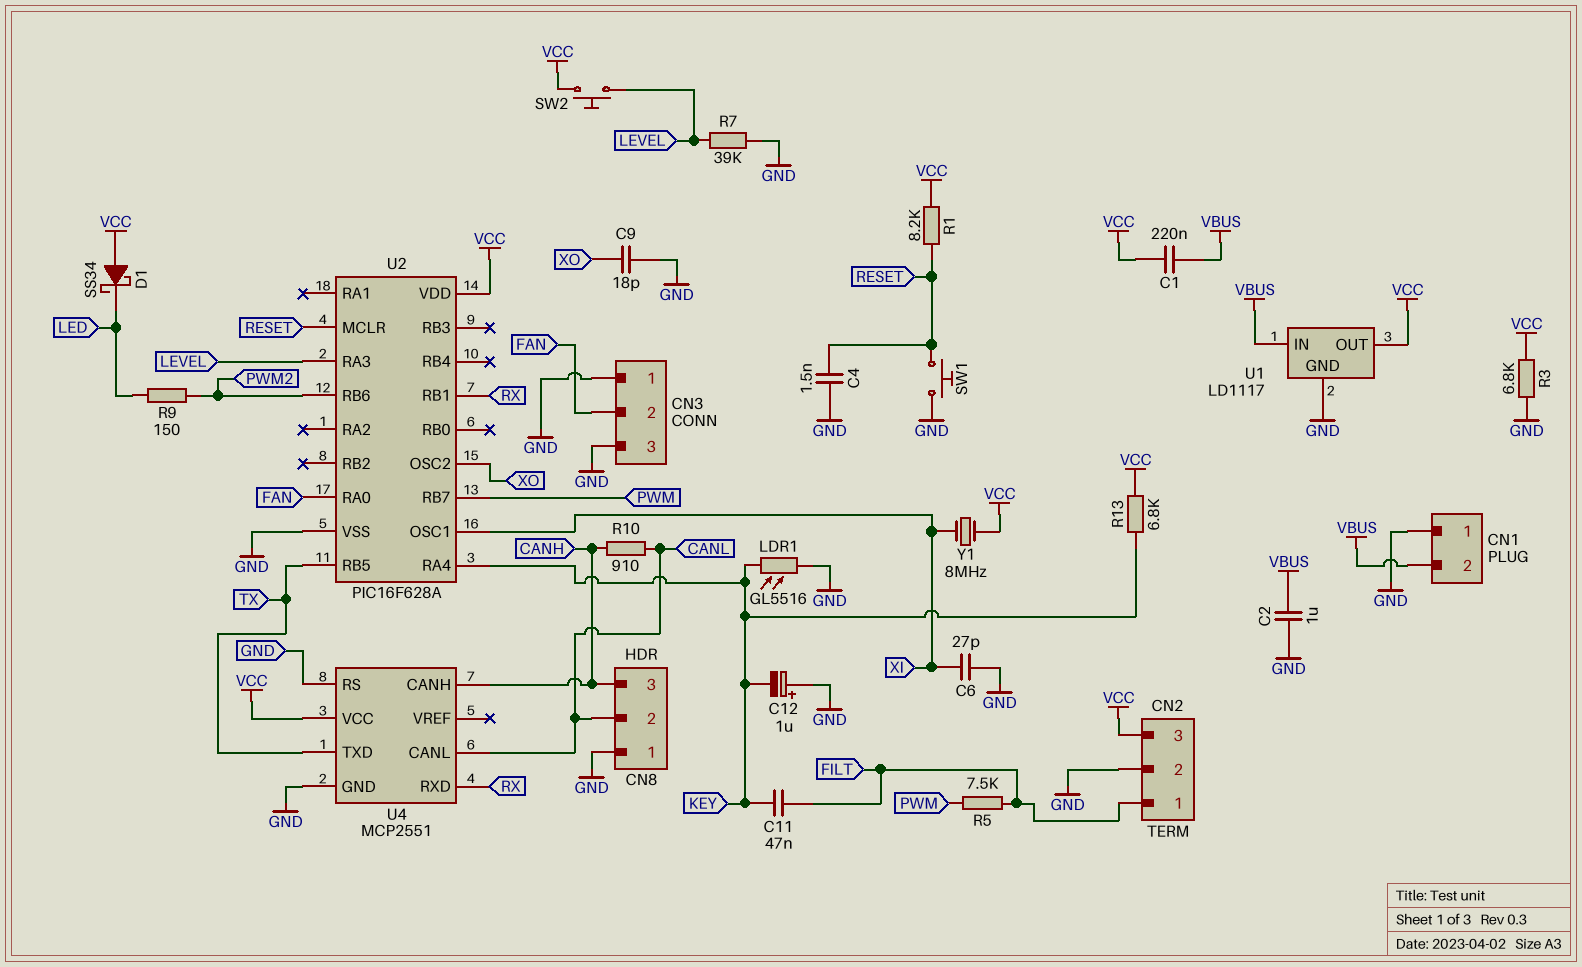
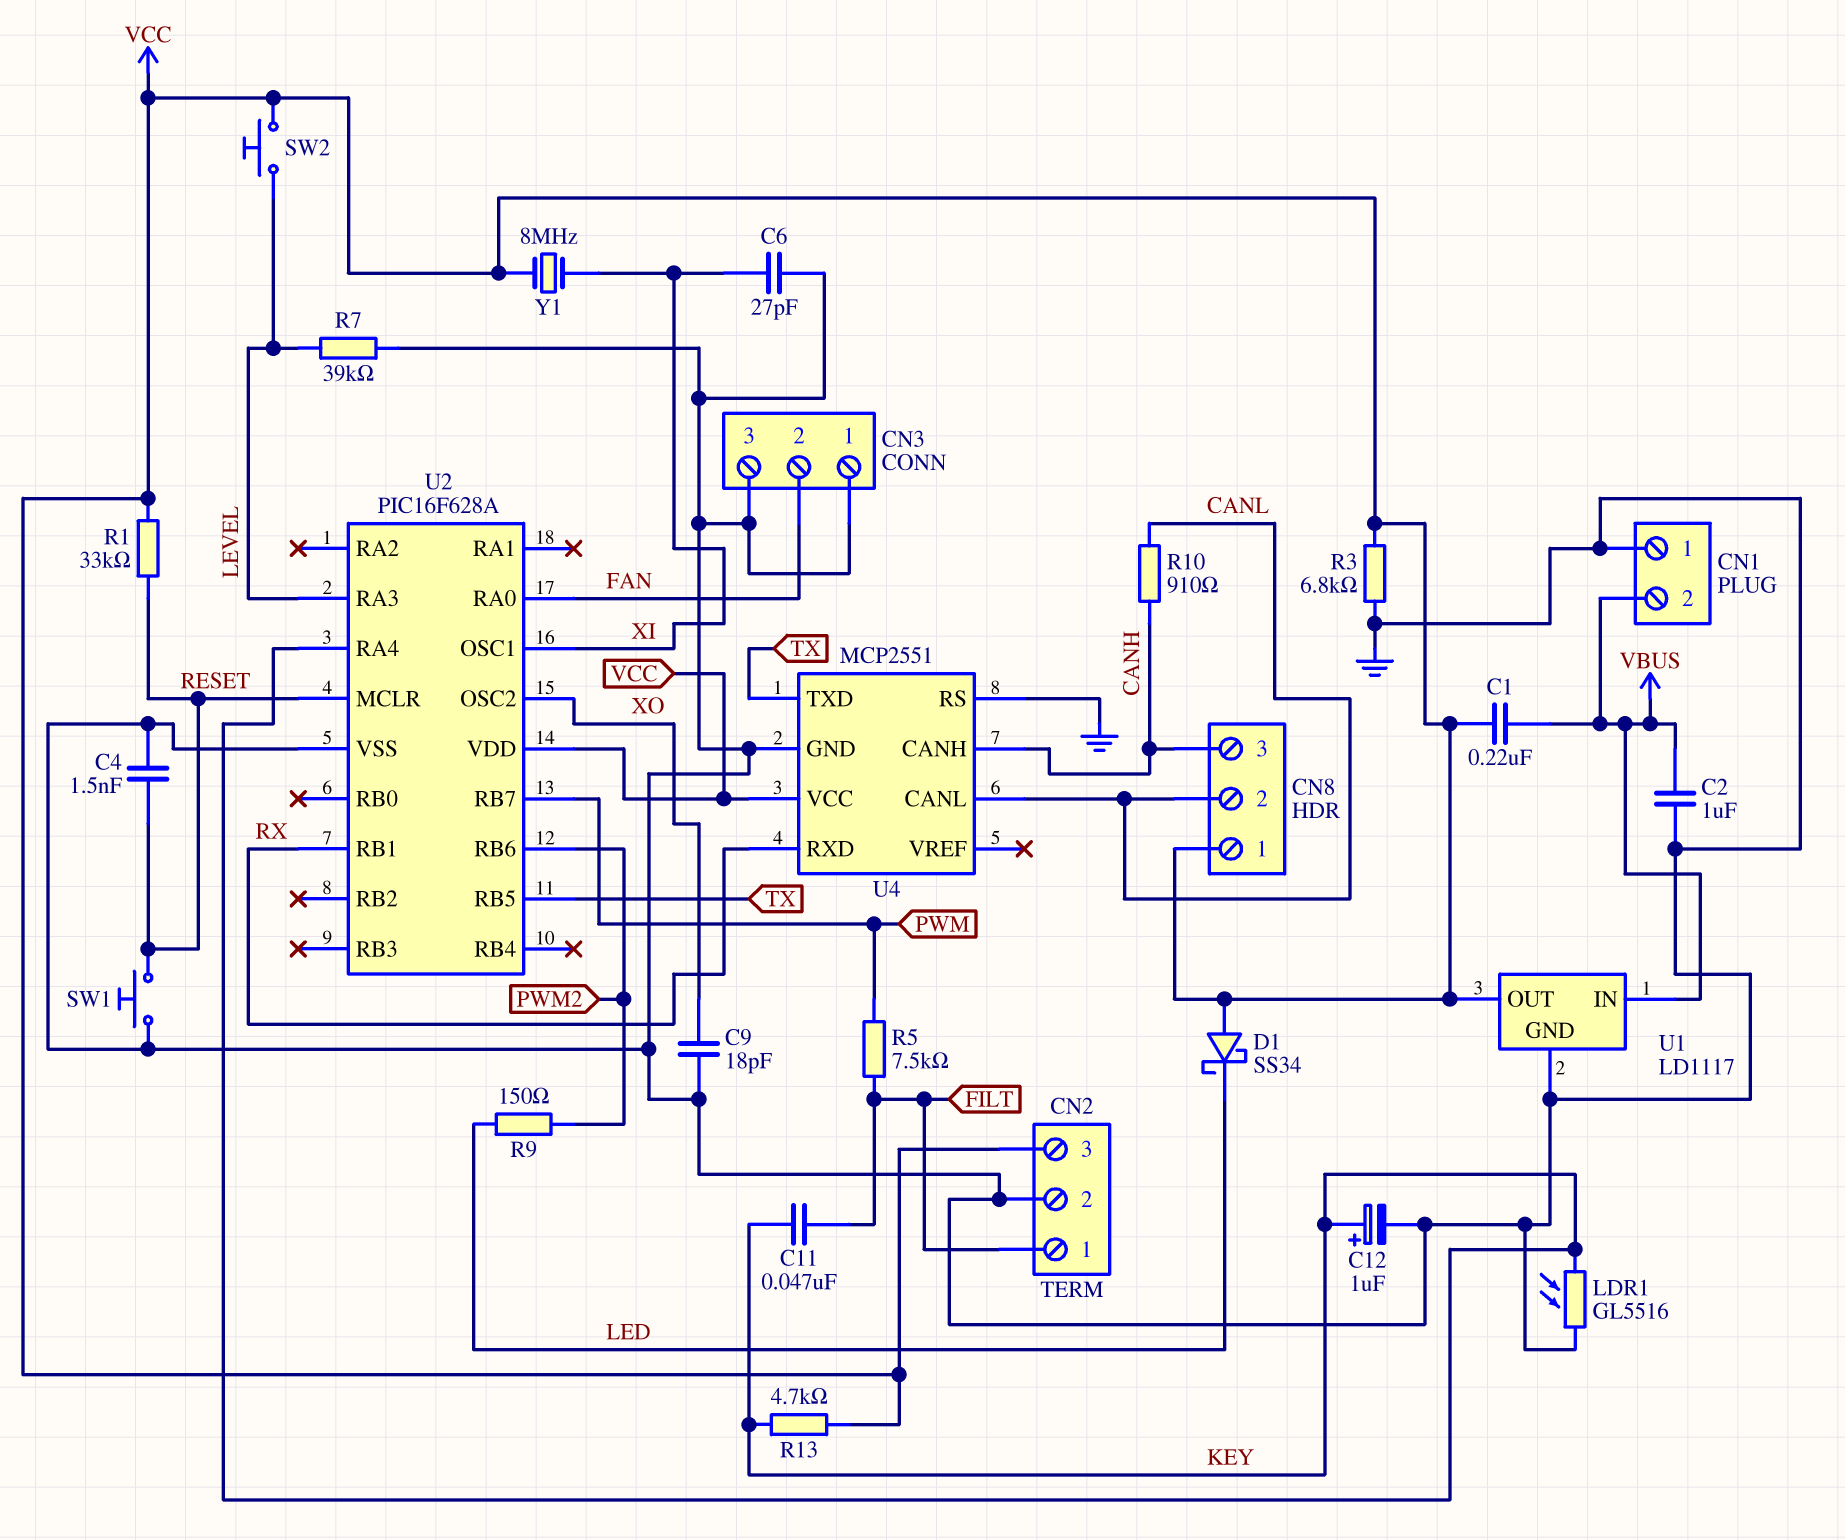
C12: 1uF (plus GND, minus KEY) -> 1uF (plus KEY, minus GND)
CN8 pin 1: GND -> VCC
R1: 8.2k (RESET, VCC) -> 33k (RESET, VCC)
R13: 6.8k (KEY, VCC) -> 4.7k (KEY, VCC)

